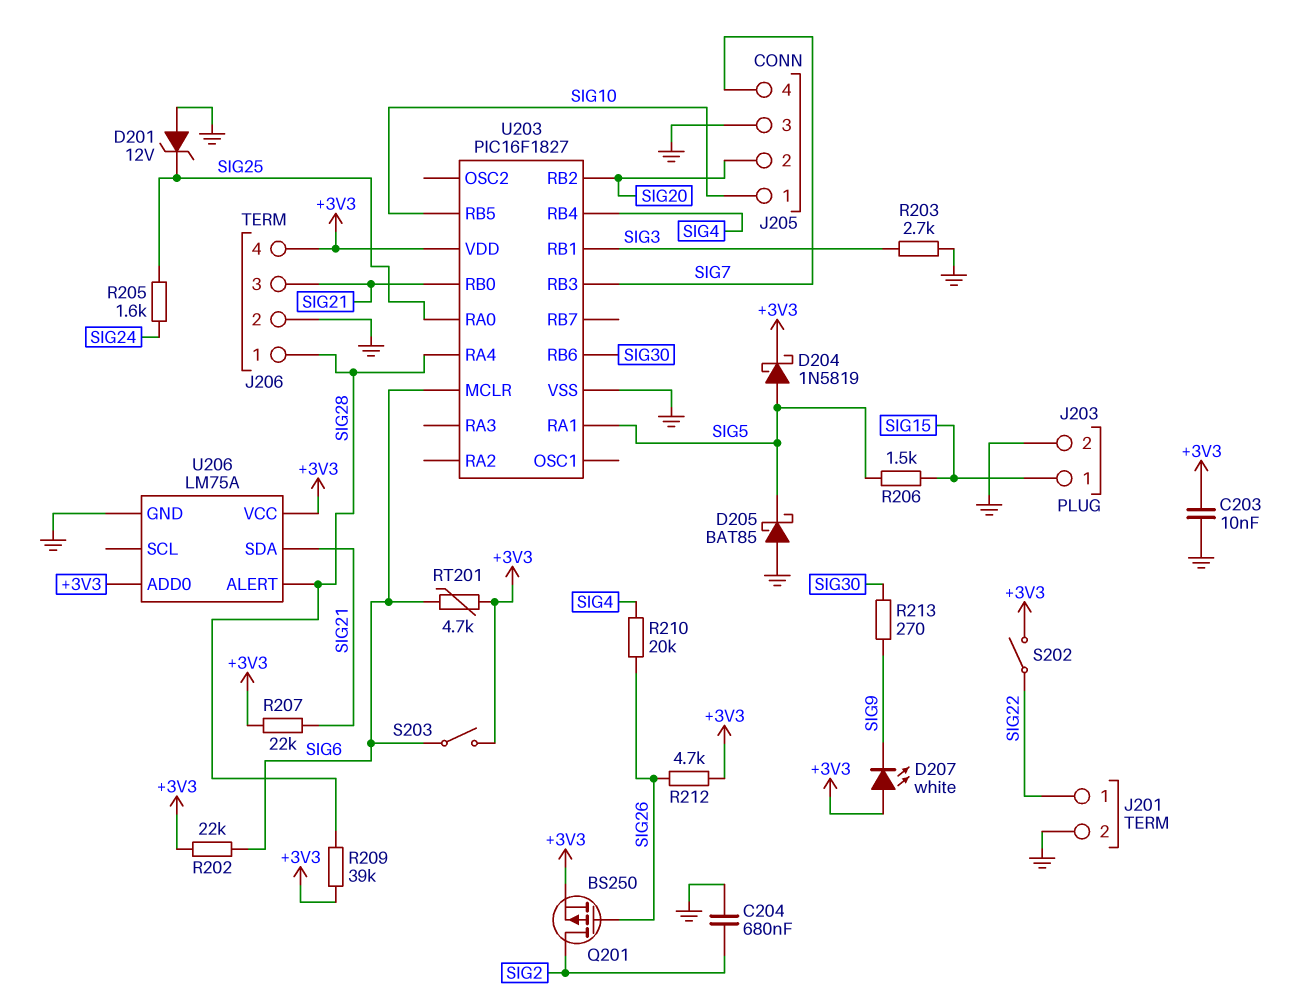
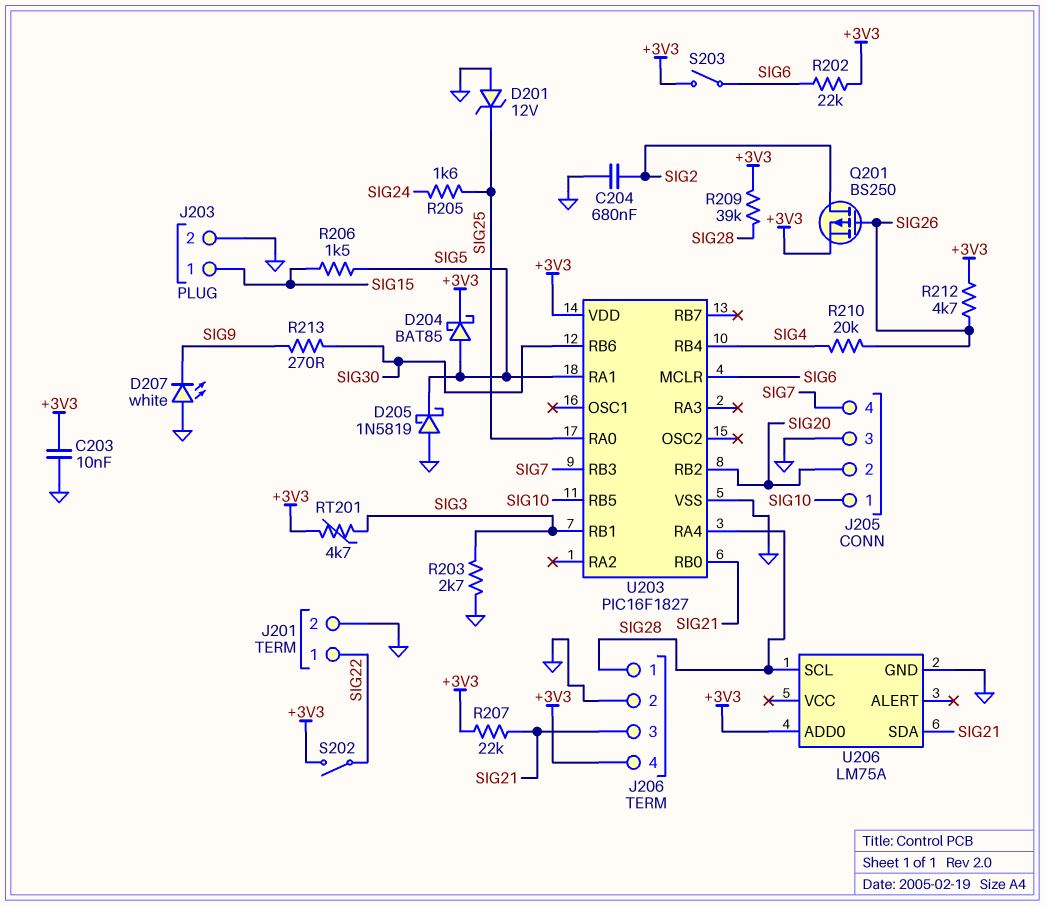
D204: schottky 1N5819 (A SIG5, K +3V3) -> schottky BAT85 (A SIG5, K +3V3)
D205: schottky BAT85 (A GND, K SIG5) -> schottky 1N5819 (A GND, K SIG5)
D207: LED white (A +3V3, K SIG9) -> LED white (A GND, K SIG9)
RT201: 4.7k (+3V3, SIG6) -> 4.7k (+3V3, SIG3)
U206 pin ALERT: SIG28 -> none
U206 pin SCL: none -> SIG28
U206 pin VCC: +3V3 -> none

